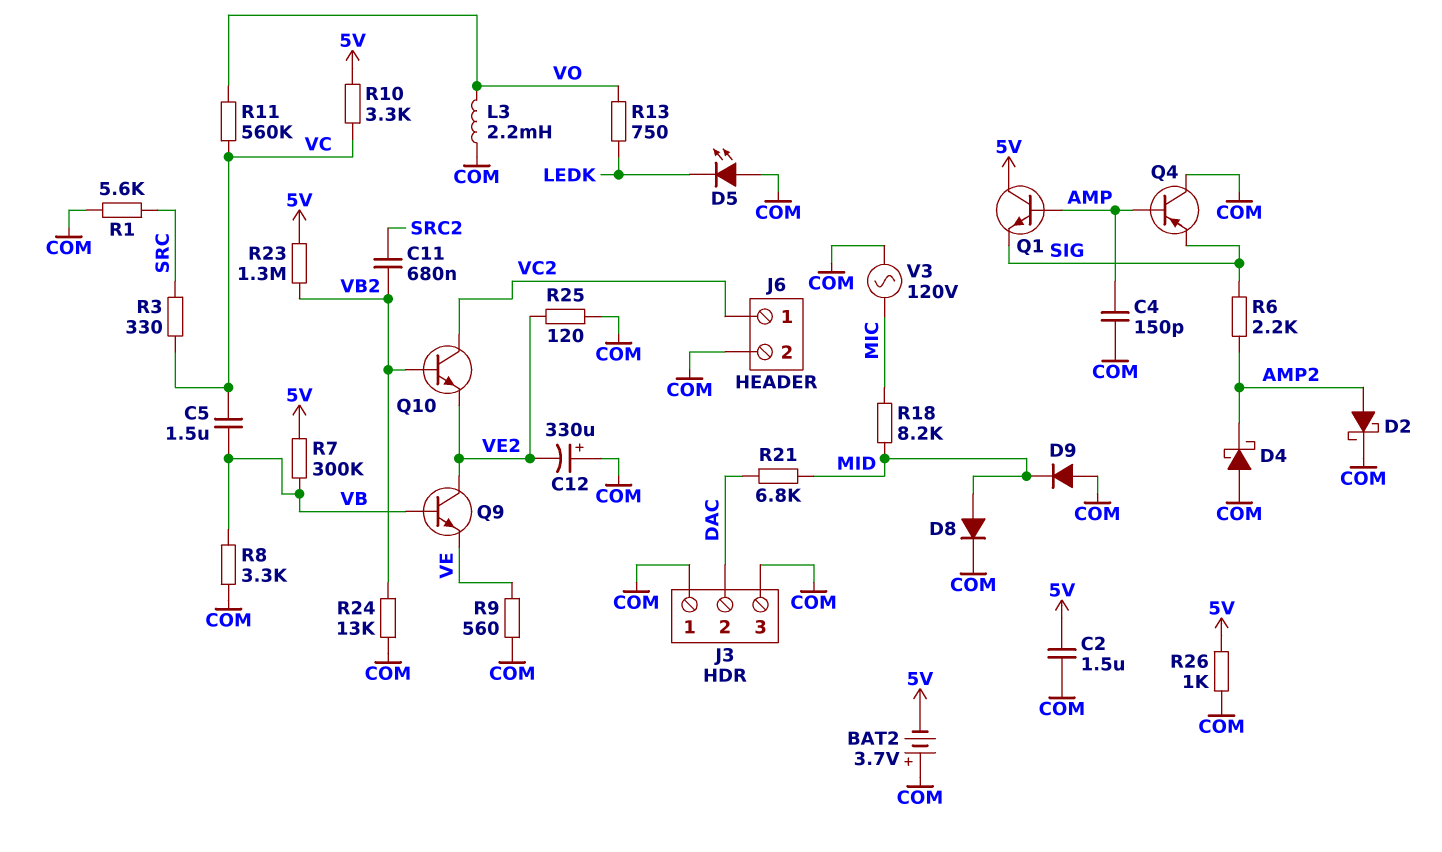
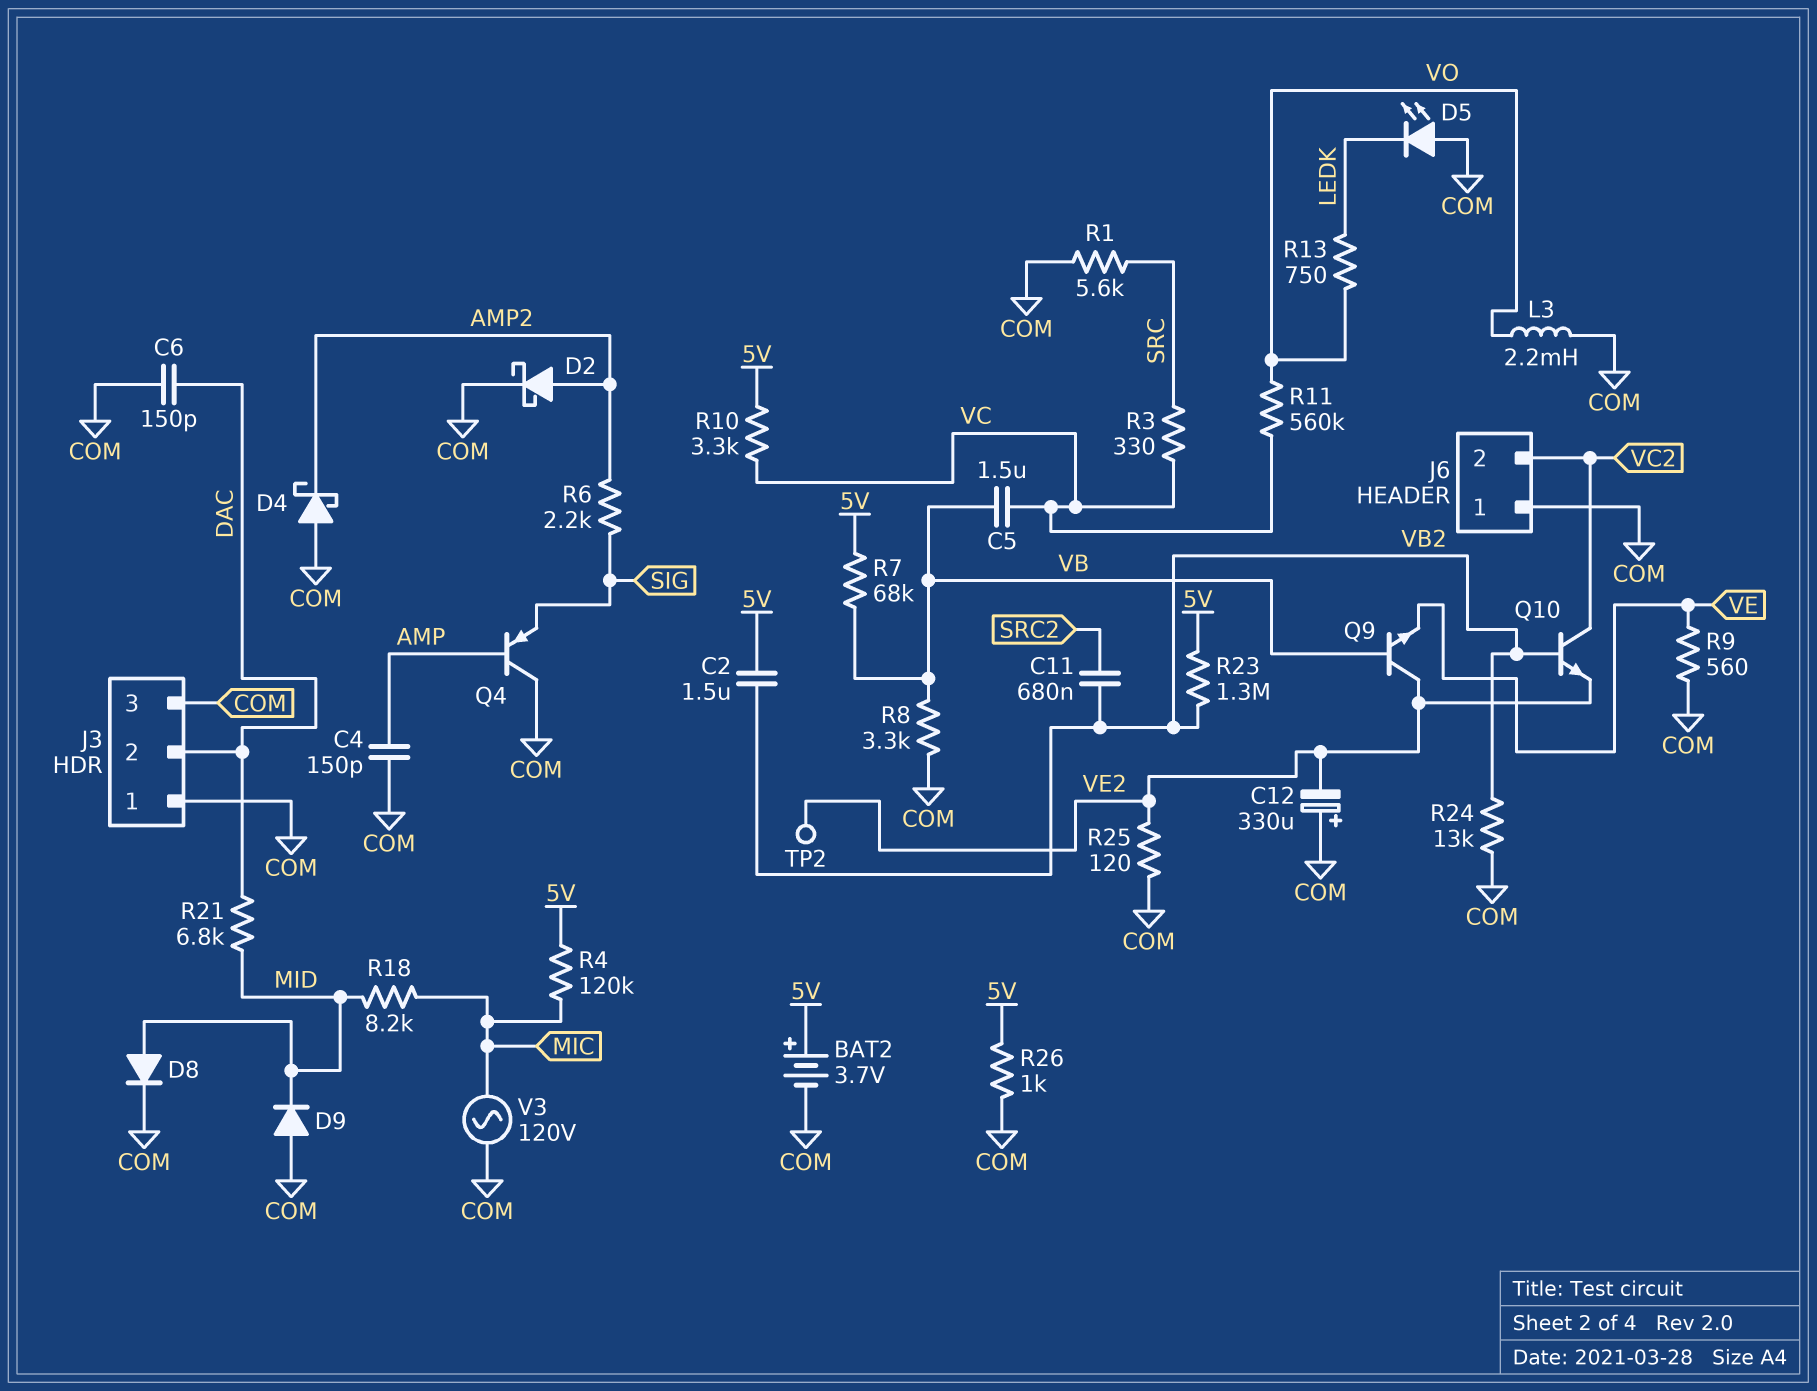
BAT2: 3.7V (plus COM, minus 5V) -> 3.7V (plus 5V, minus COM)
C2: 1.5uF (5V, COM) -> 1.5uF (5V, VB2)
C6: none -> 150pF (COM, DAC)
J6 pin 1: VC2 -> COM
J6 pin 2: COM -> VC2
Q1: NPN (B AMP, C 5V, E SIG) -> none
R4: none -> 120k (5V, MIC)
R7: 300k (5V, VB) -> 68k (5V, VB)
TP2: none -> test point (VE2)

